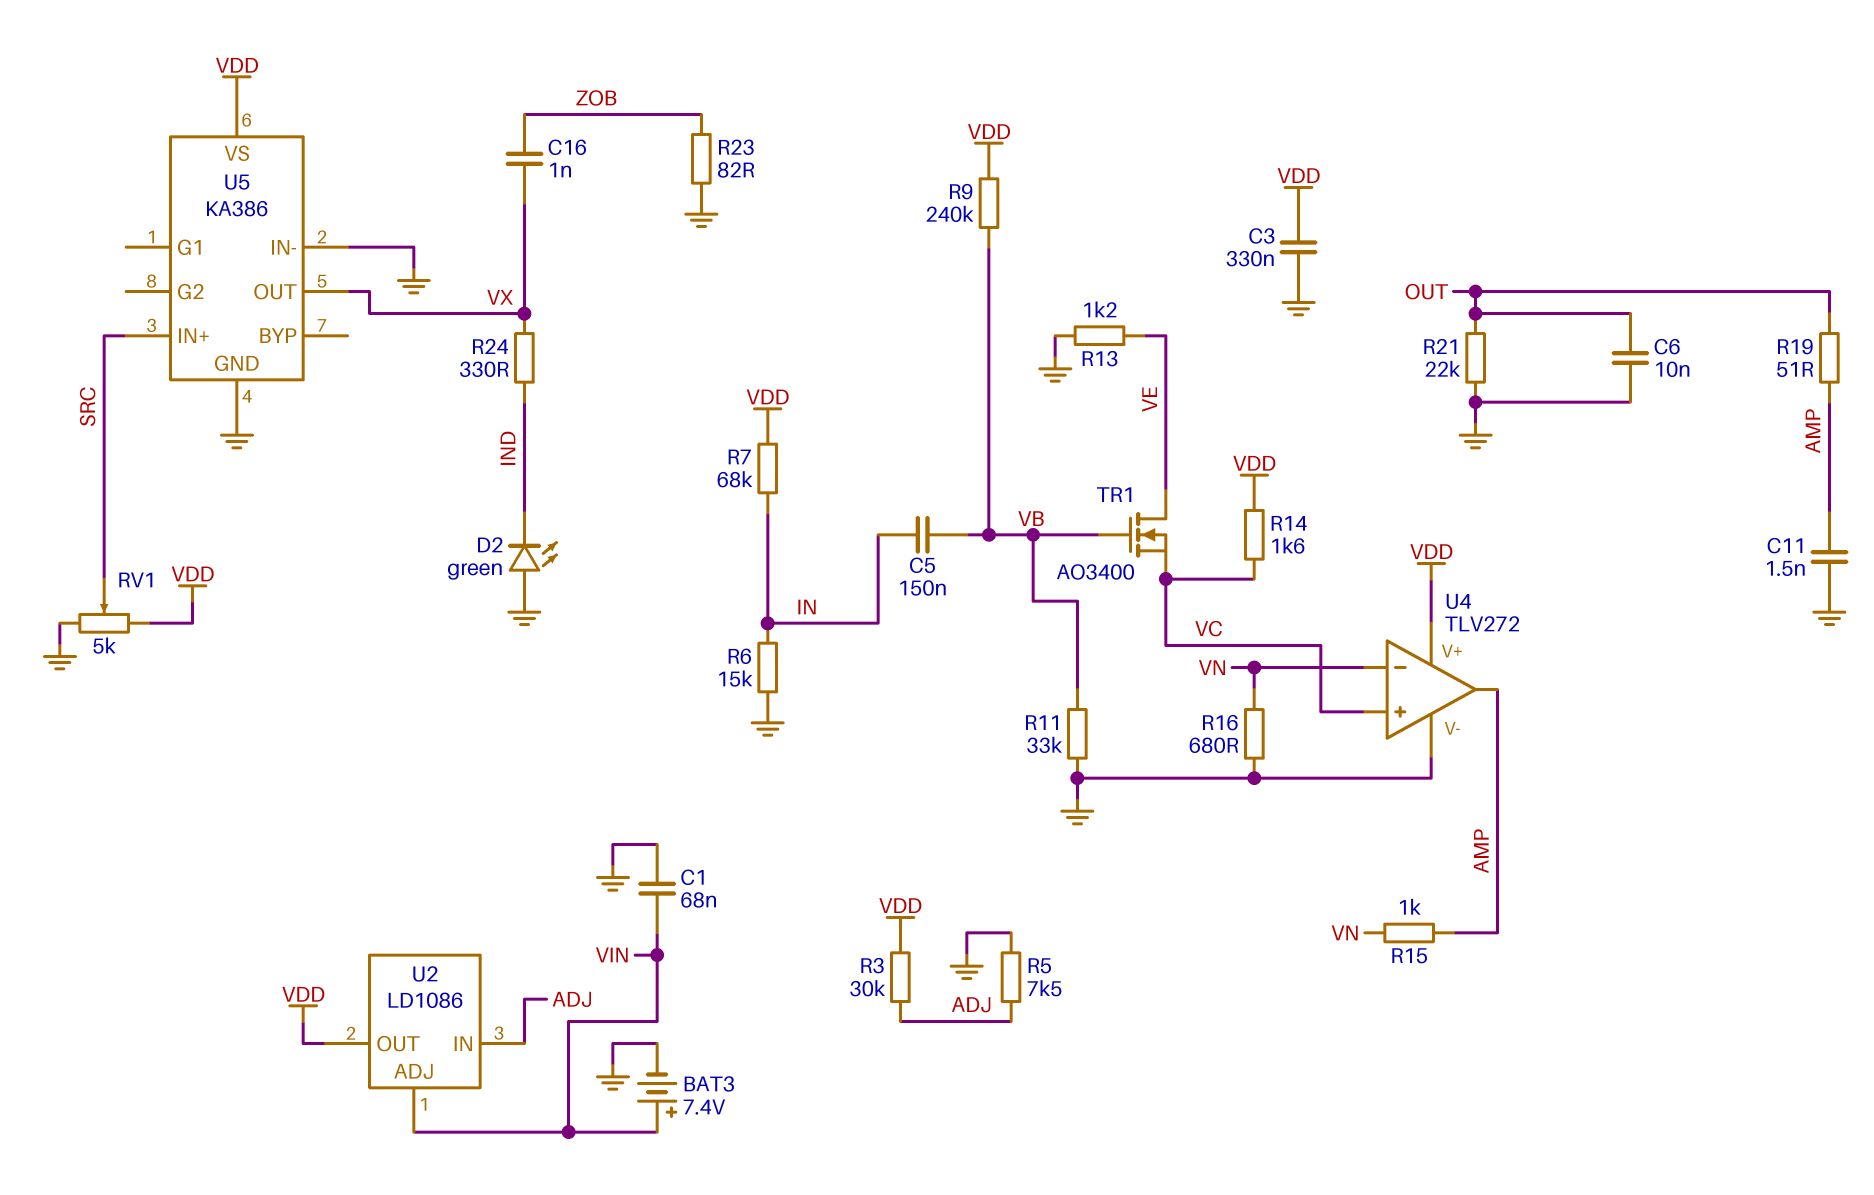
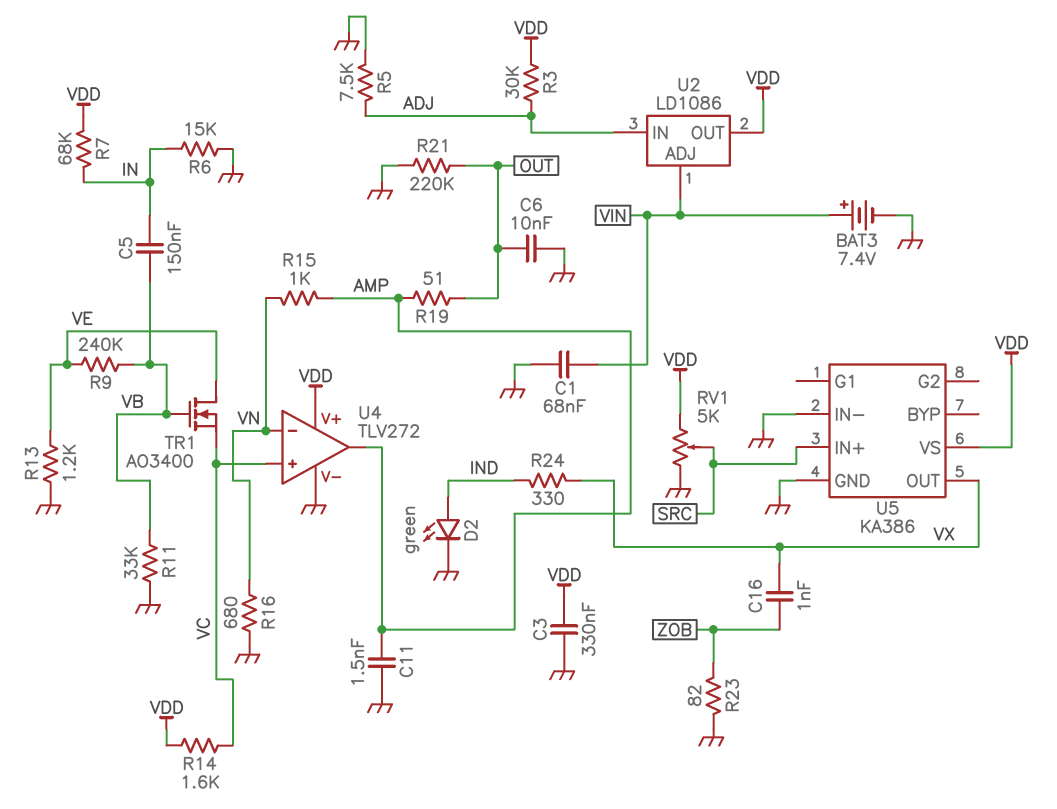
D2: LED green (A GND, K IND) -> LED green (A IND, K GND)
R9: 240k (VB, VDD) -> 240k (VB, VE)
R21: 22k (GND, OUT) -> 220k (GND, OUT)

